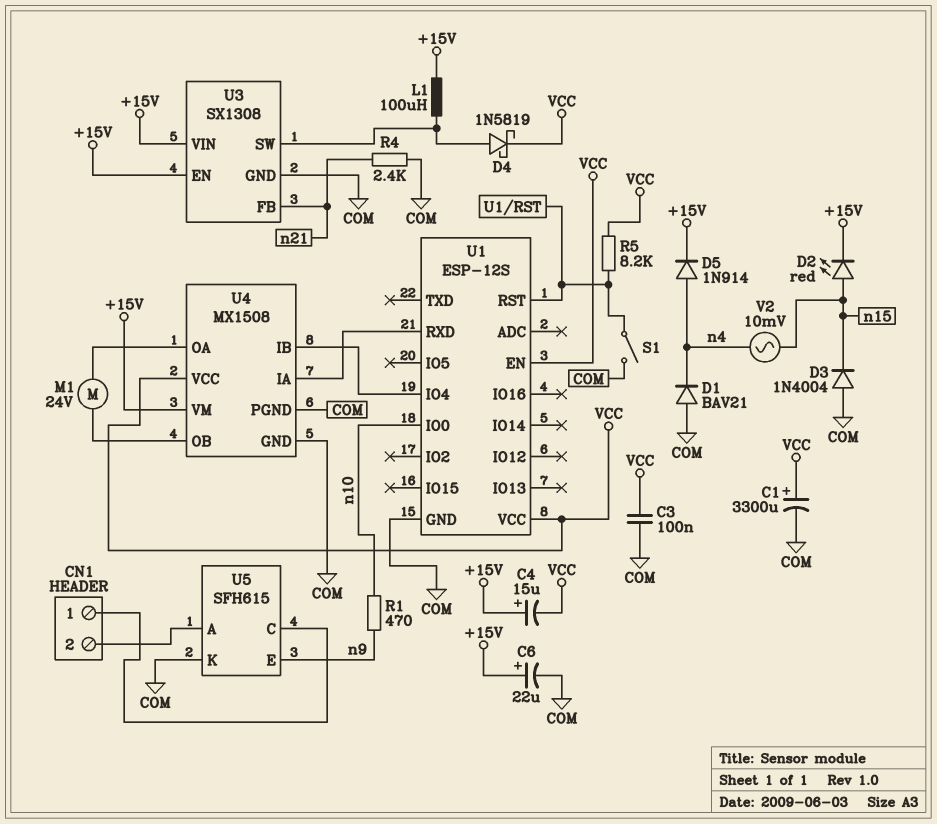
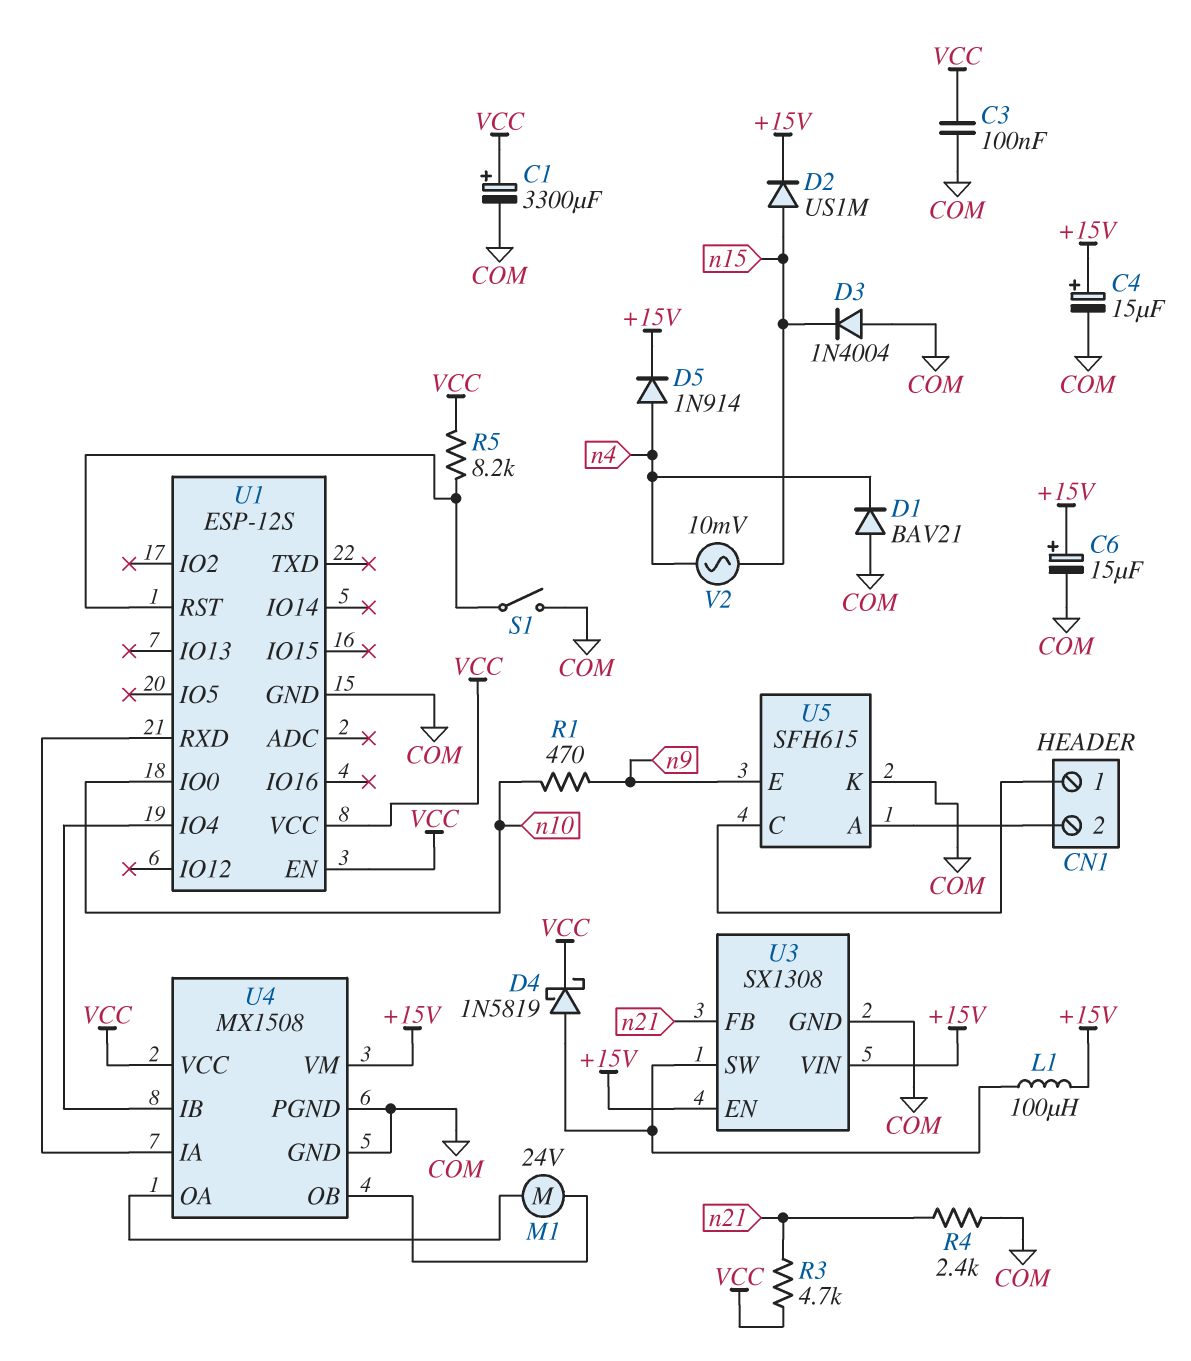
C4: 15uF (plus +15V, minus VCC) -> 15uF (plus +15V, minus COM)
C6: 22uF (plus +15V, minus COM) -> 15uF (plus +15V, minus COM)
D2: LED red (A n15, K +15V) -> diode US1M (A n15, K +15V)
R3: none -> 4.7k (VCC, n21)

